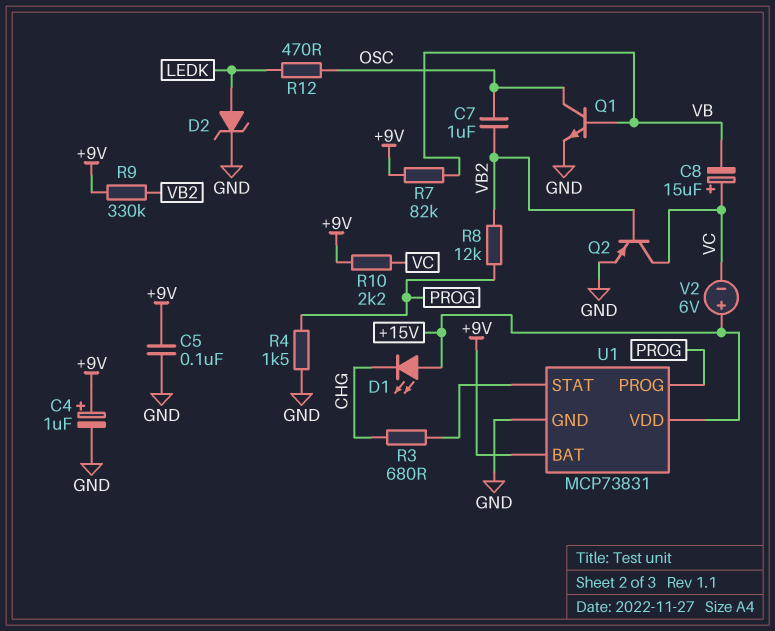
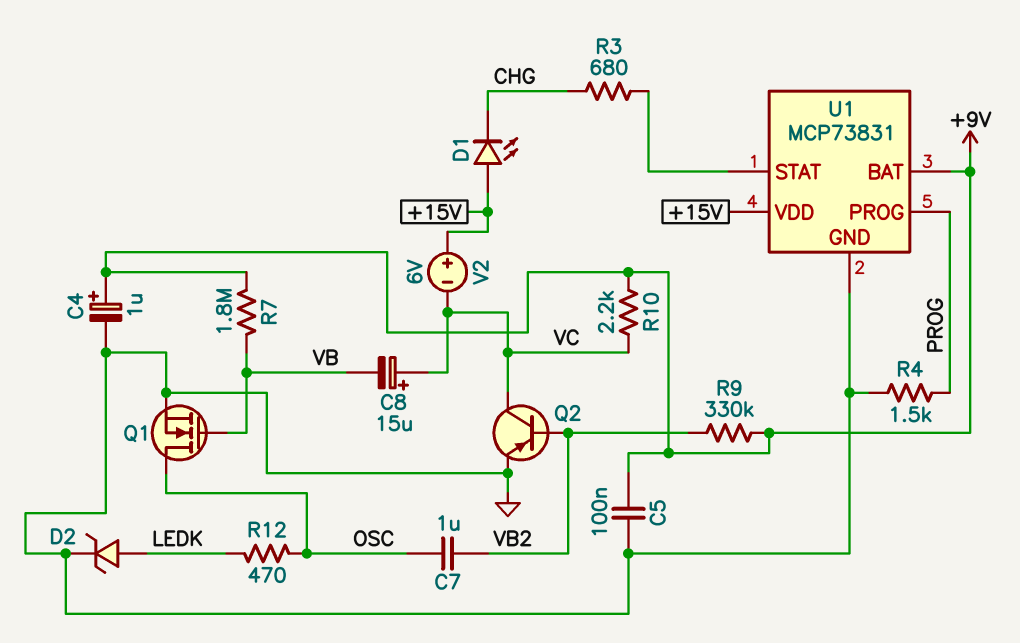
Q1: NPN (B VB, C OSC, E GND) -> NMOS (G VB, D OSC, S GND)
R7: 82k (+9V, VB) -> 1.8M (+9V, VB)
R8: 12k (PROG, VB2) -> none

